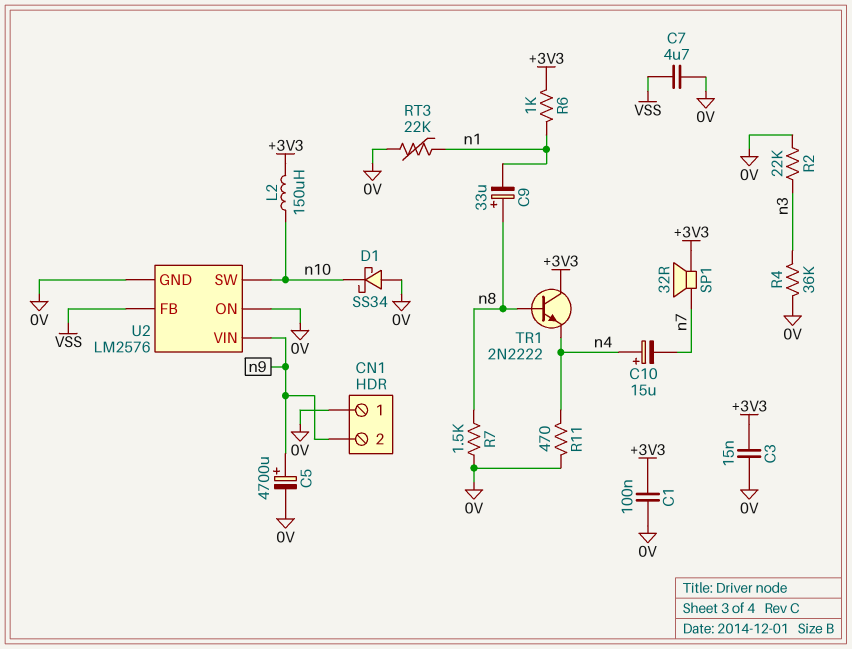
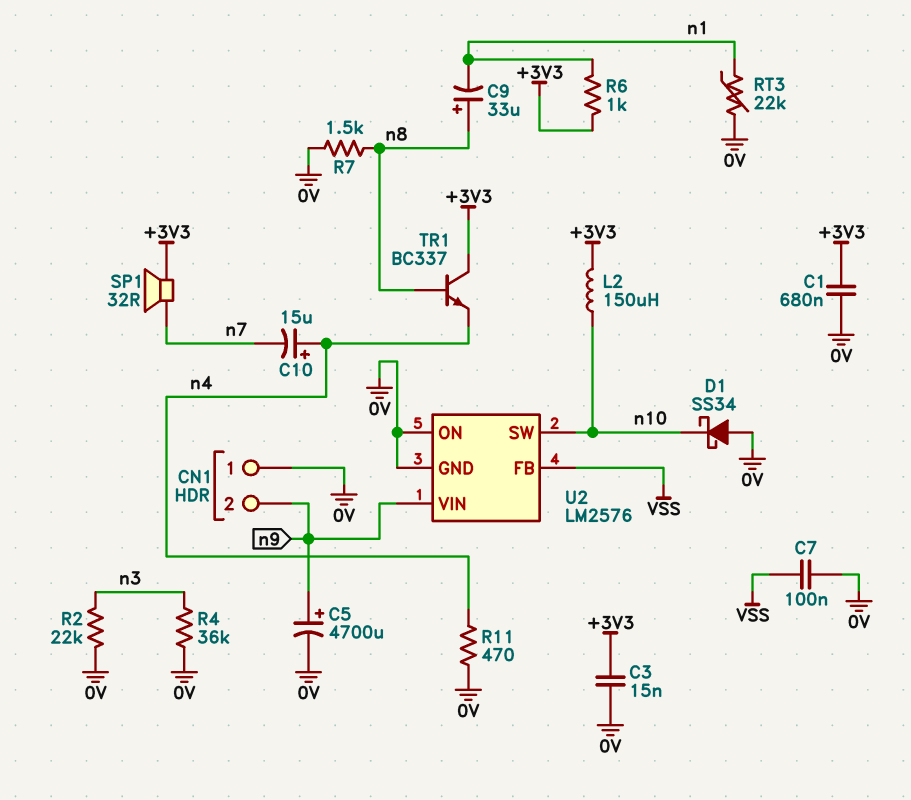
C1: 100nF (+3V3, 0V) -> 680nF (+3V3, 0V)
C7: 4.7uF (0V, VSS) -> 100nF (0V, VSS)
TR1: NPN 2N2222 (B n8, C +3V3, E n4) -> NPN BC337 (B n8, C +3V3, E n4)

